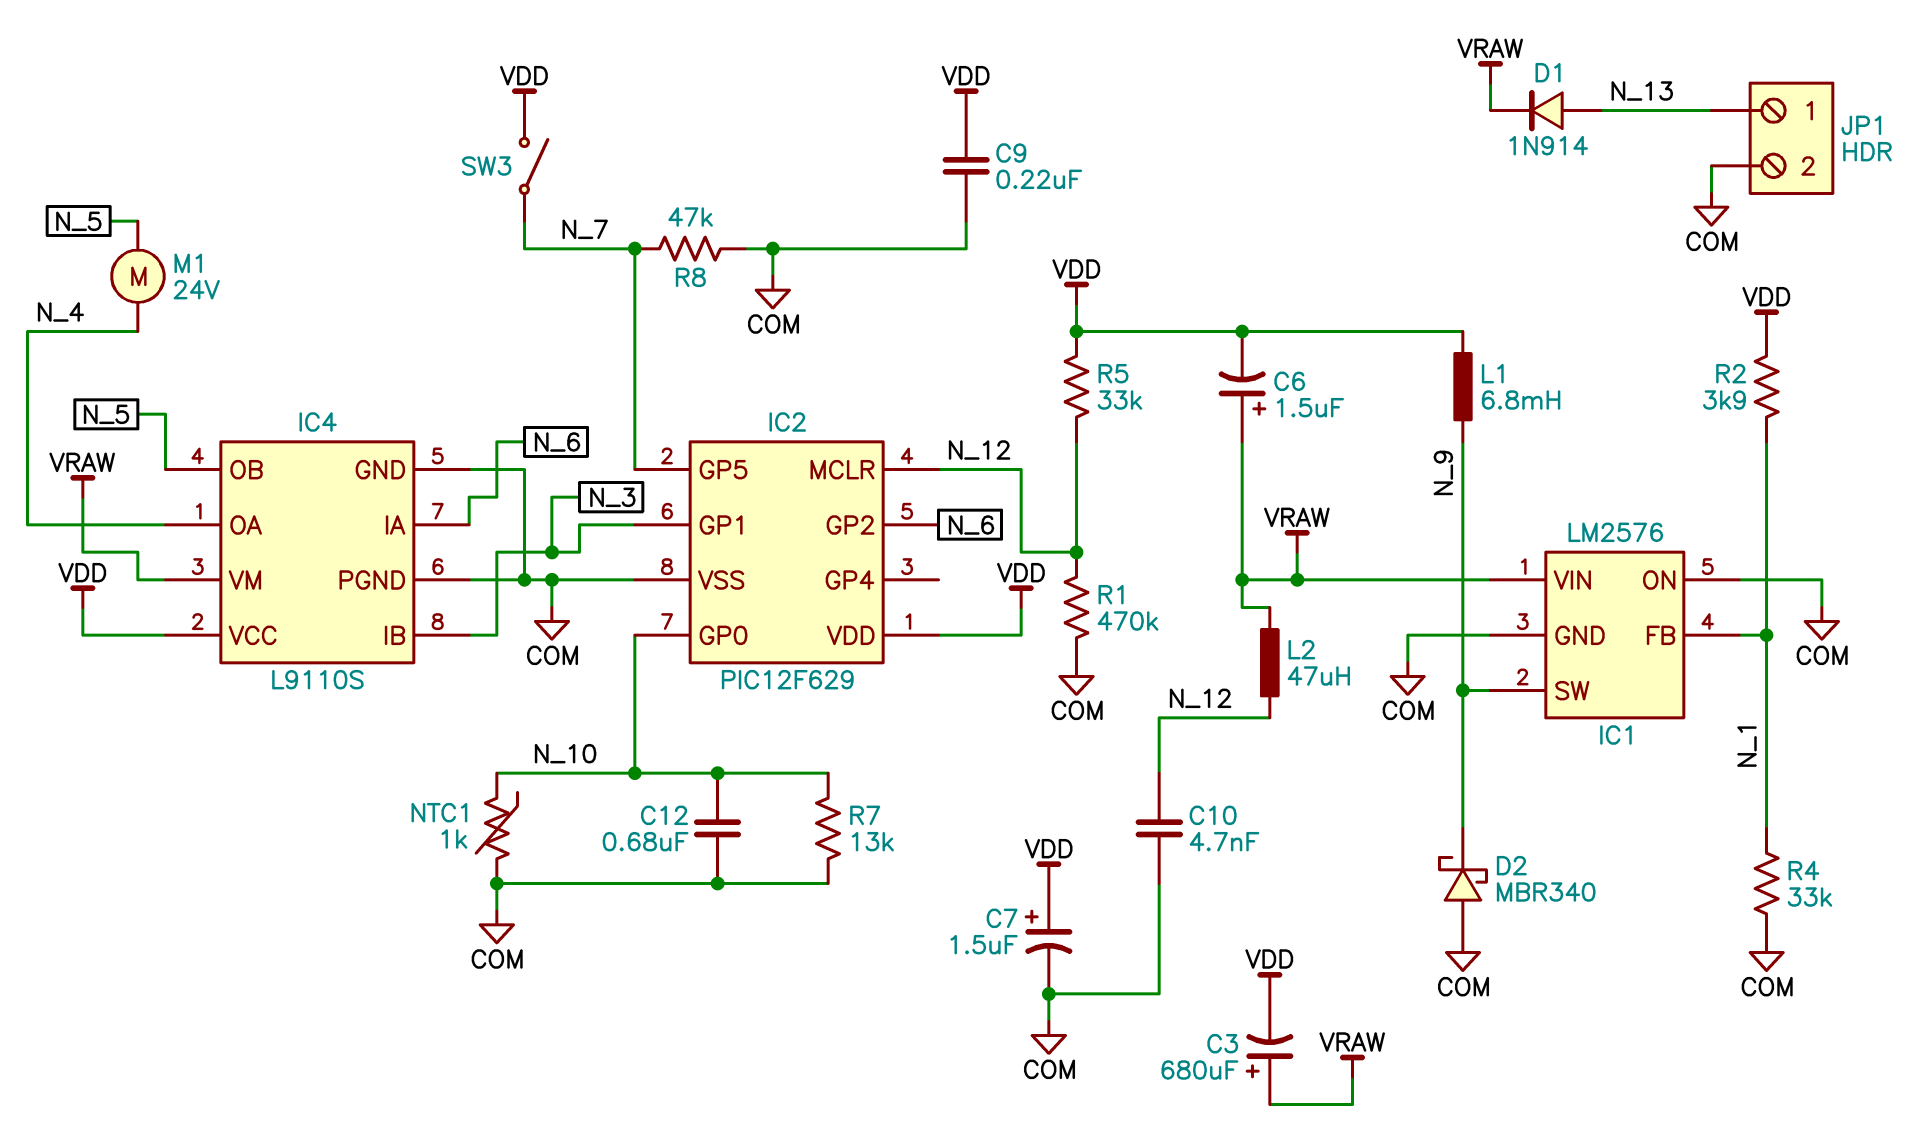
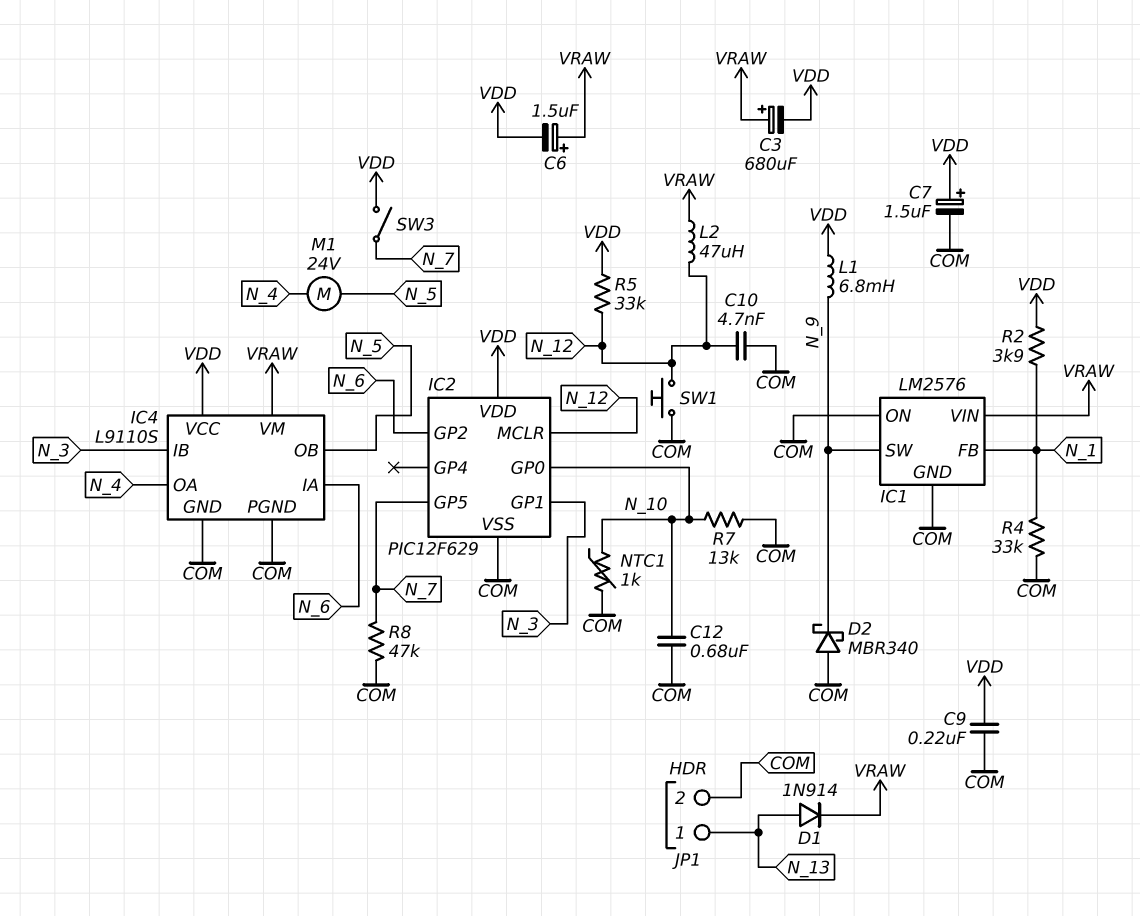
R1: 470k (COM, N_12) -> none
SW1: none -> button (COM, N_12)

